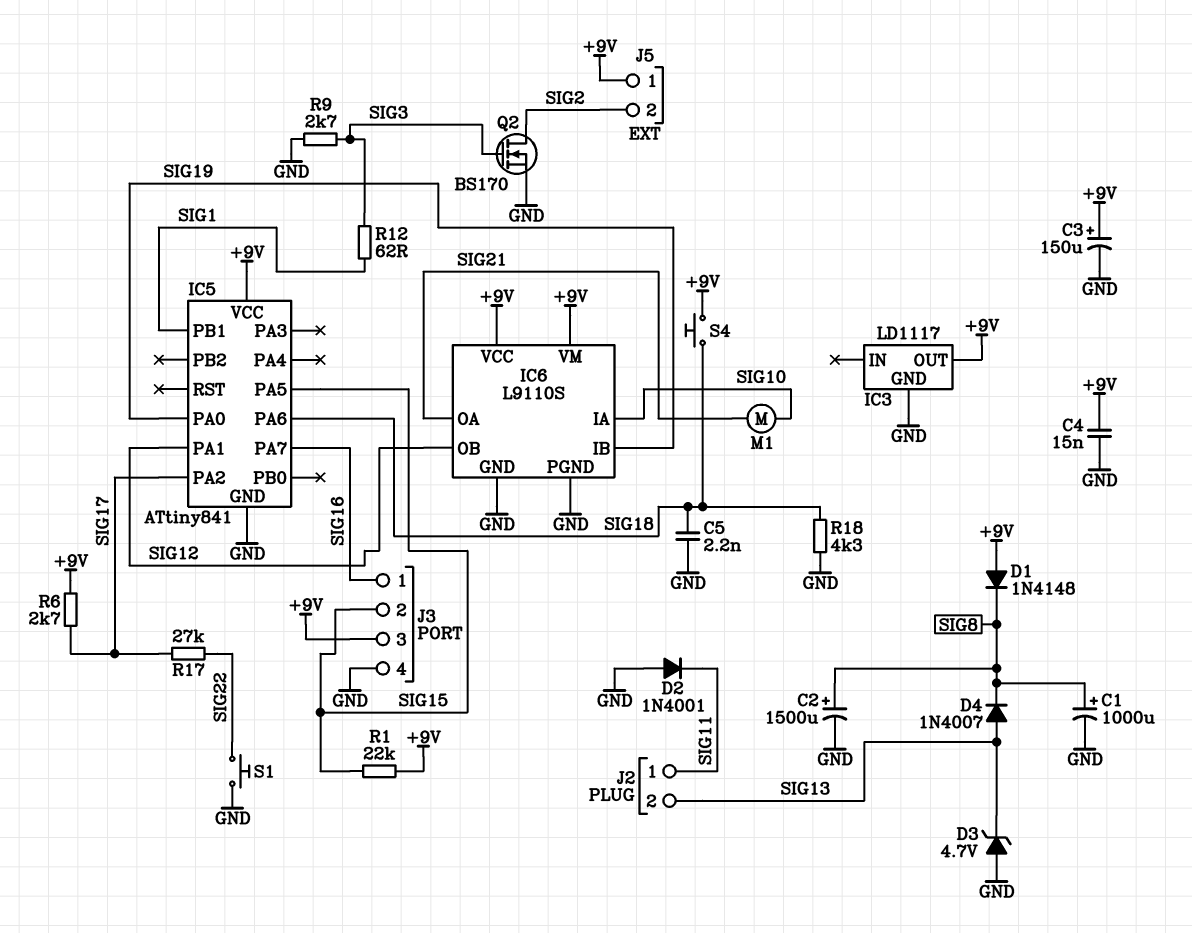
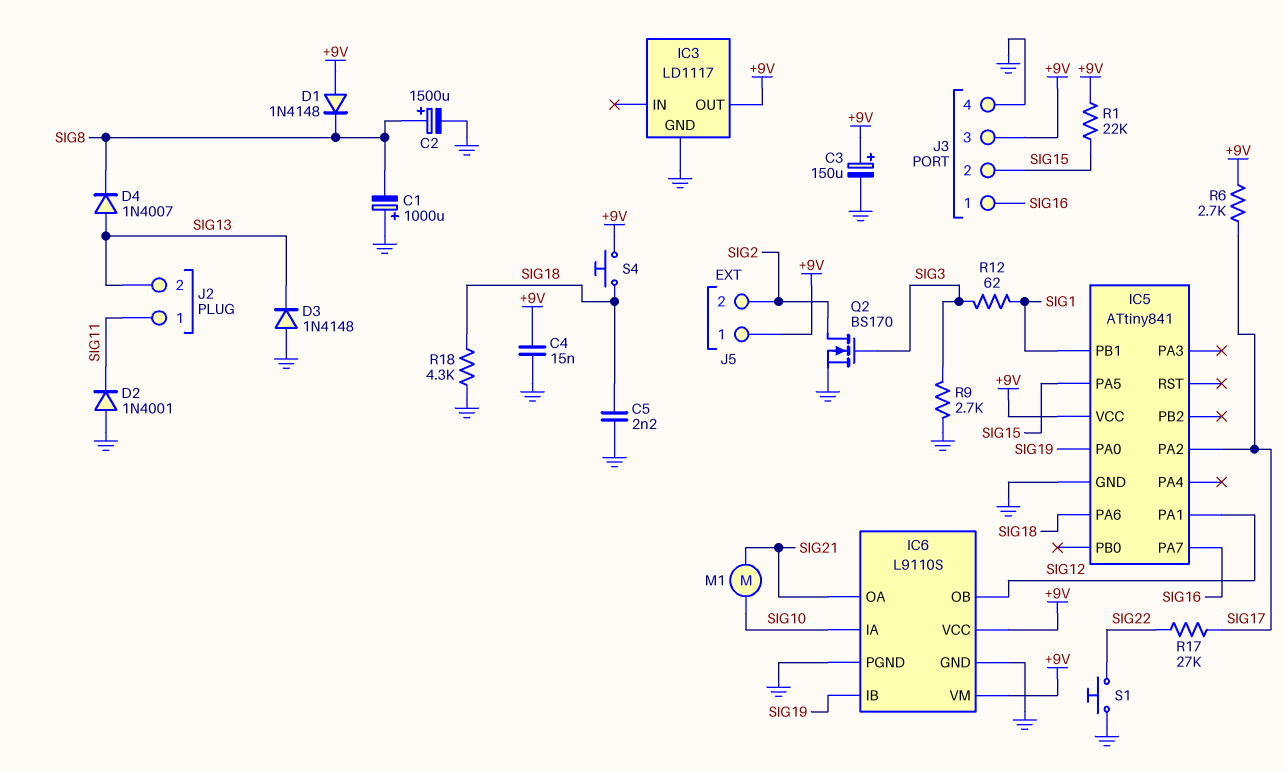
C1: 1000uF (plus SIG8, minus GND) -> 1000uF (plus GND, minus SIG8)
D3: zener 4.7V (A GND, K SIG13) -> diode 1N4148 (A GND, K SIG13)

